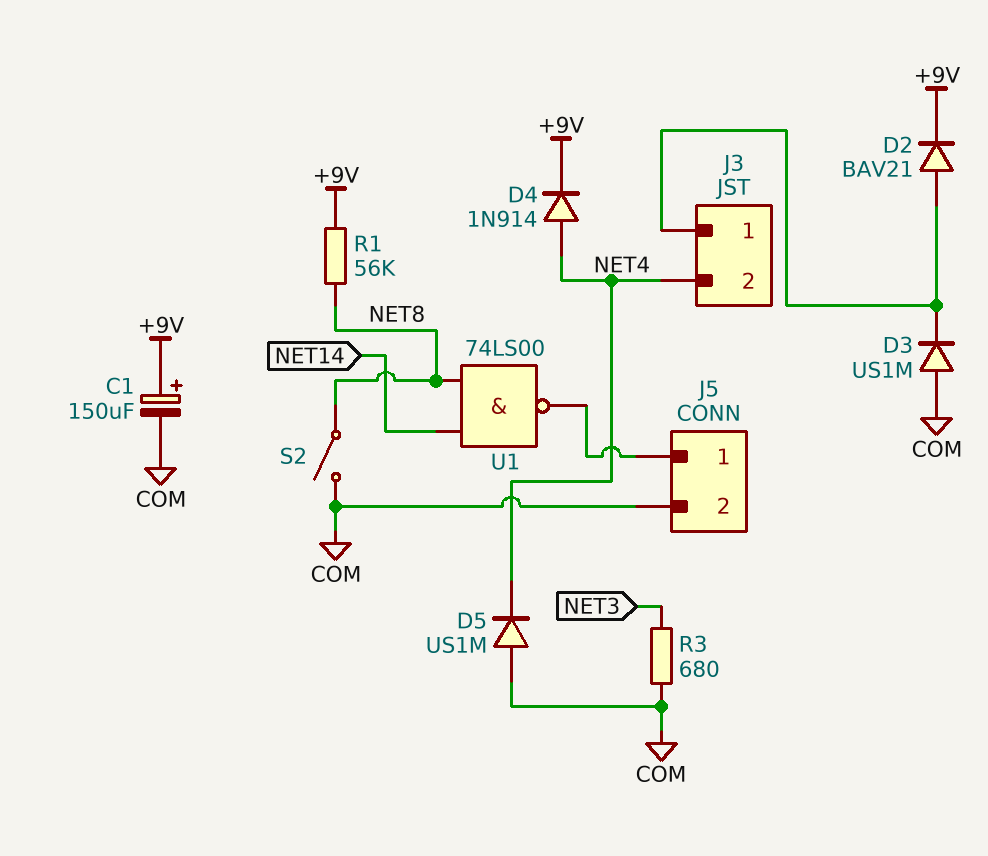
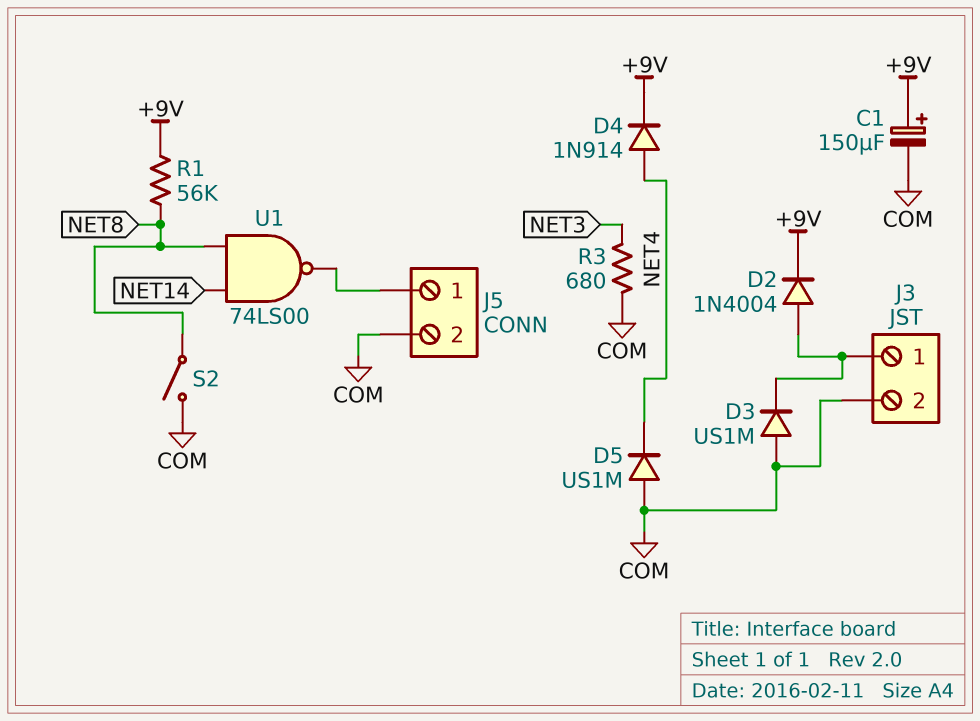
D2: diode BAV21 (A J3/1, K +9V) -> diode 1N4004 (A J3/1, K +9V)
J3 pin 2: NET4 -> COM

